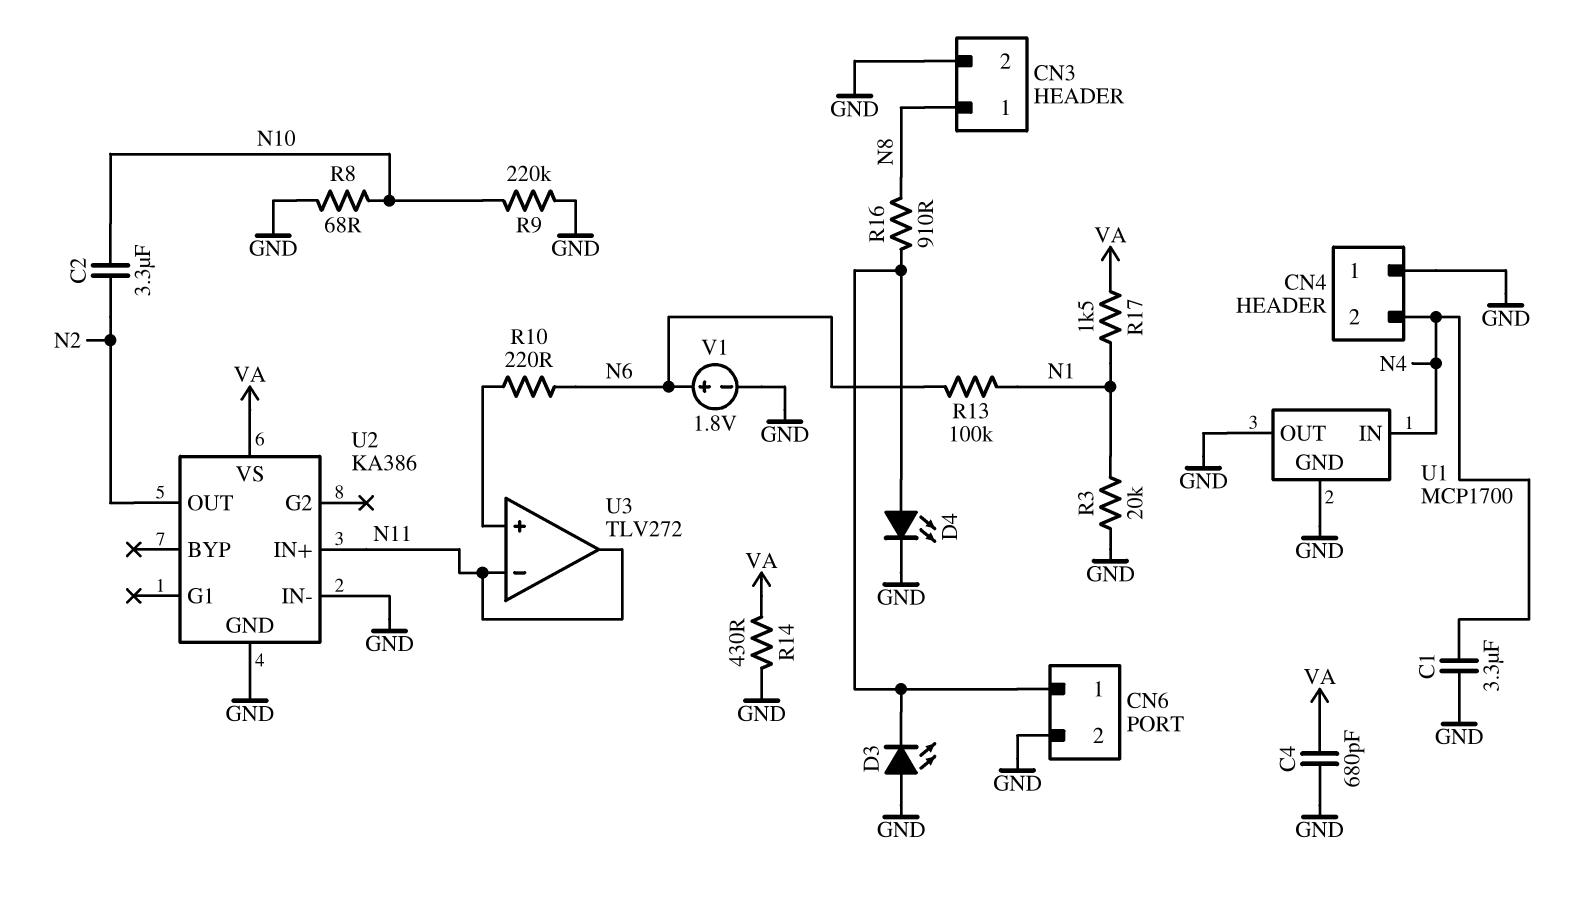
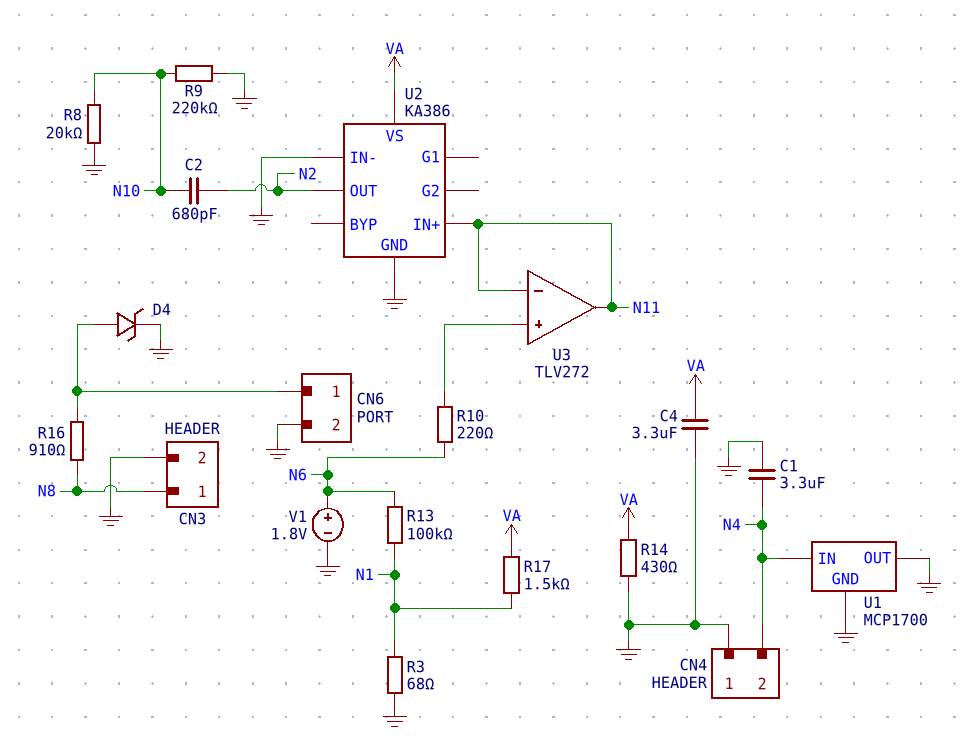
C2: 3.3uF (N2, N10) -> 680pF (N2, N10)
C4: 680pF (GND, VA) -> 3.3uF (GND, VA)
D3: LED (A GND, K CN6/1) -> none
D4: LED (A CN6/1, K GND) -> zener (A CN6/1, K GND)
R3: 20k (GND, N1) -> 68 (GND, N1)
R8: 68 (GND, N10) -> 20k (GND, N10)

